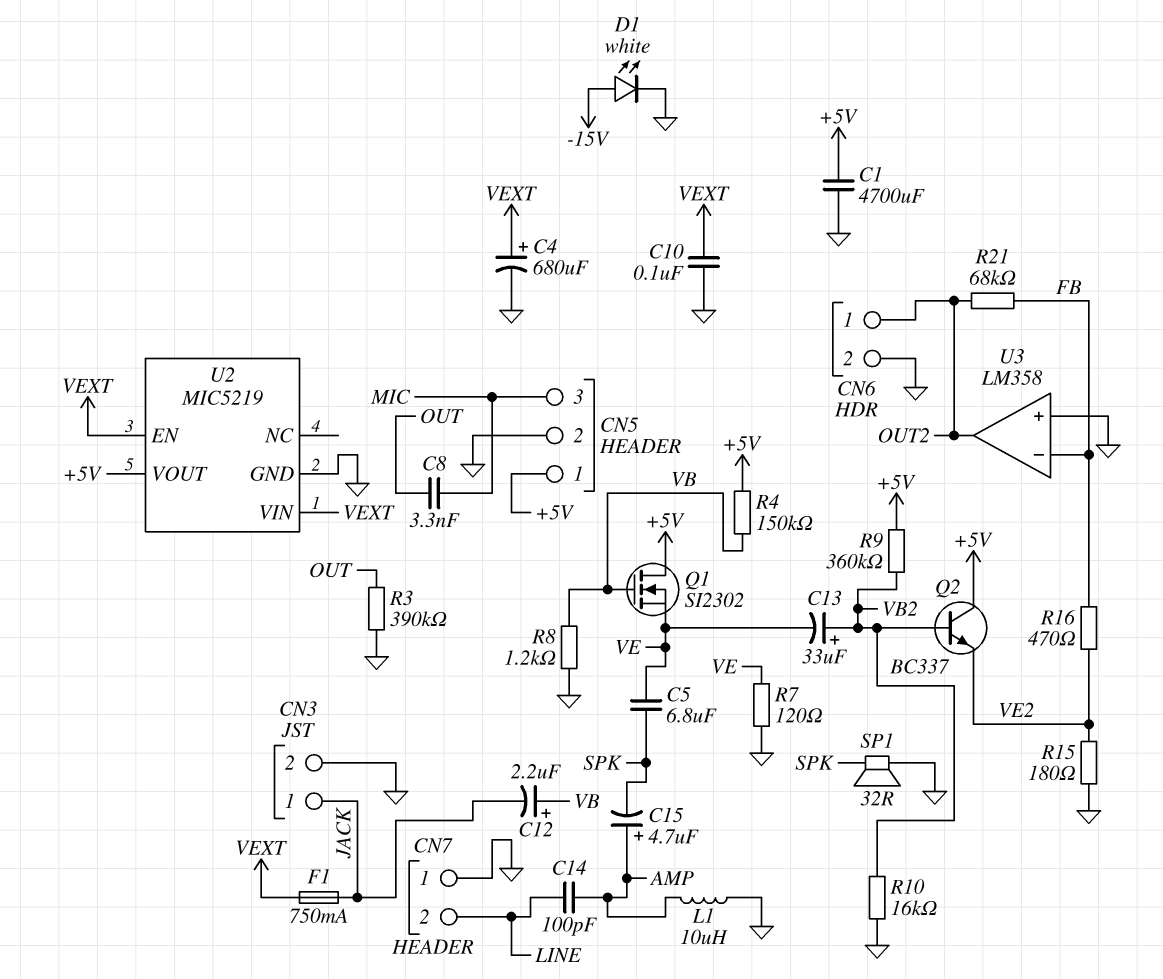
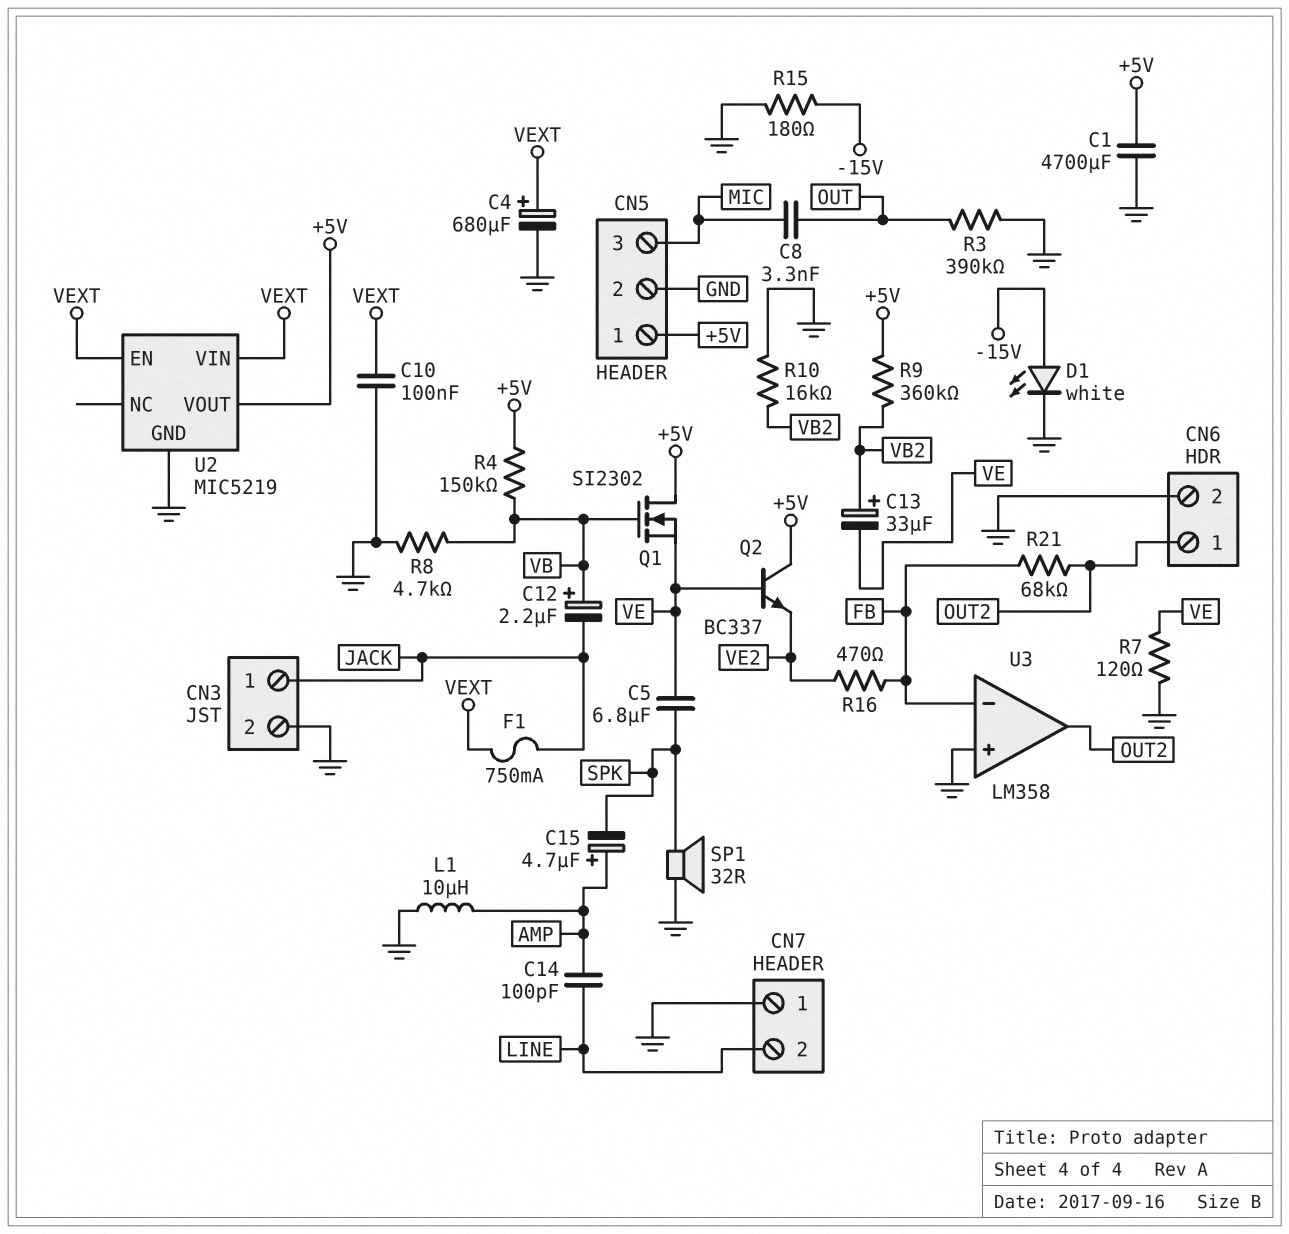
Q2: NPN BC337 (B VB2, C +5V, E VE2) -> NPN BC337 (B VE, C +5V, E VE2)
R8: 1.2k (GND, VB) -> 4.7k (GND, VB)
R15: 180 (GND, VE2) -> 180 (-15V, GND)

